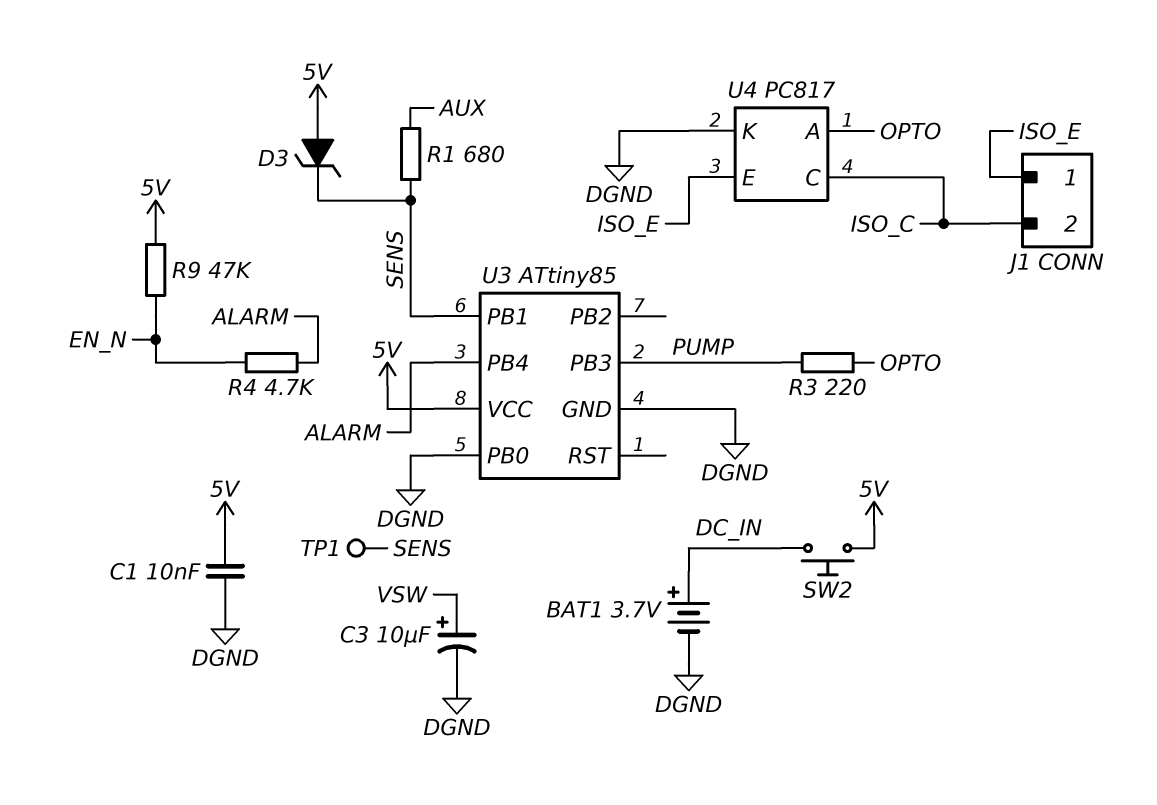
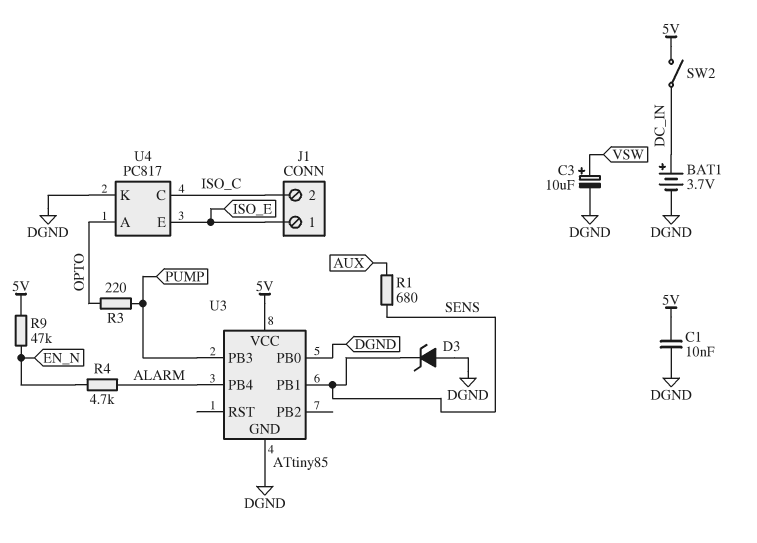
D3: zener (A 5V, K SENS) -> zener (A DGND, K SENS)
SW2: button (5V, DC_IN) -> switch (5V, DC_IN)
TP1: test point (SENS) -> none

